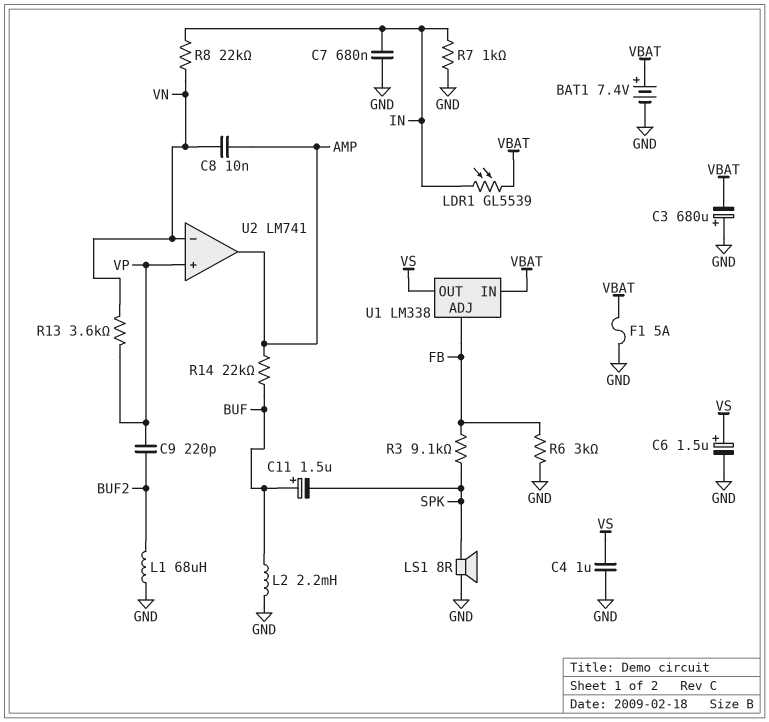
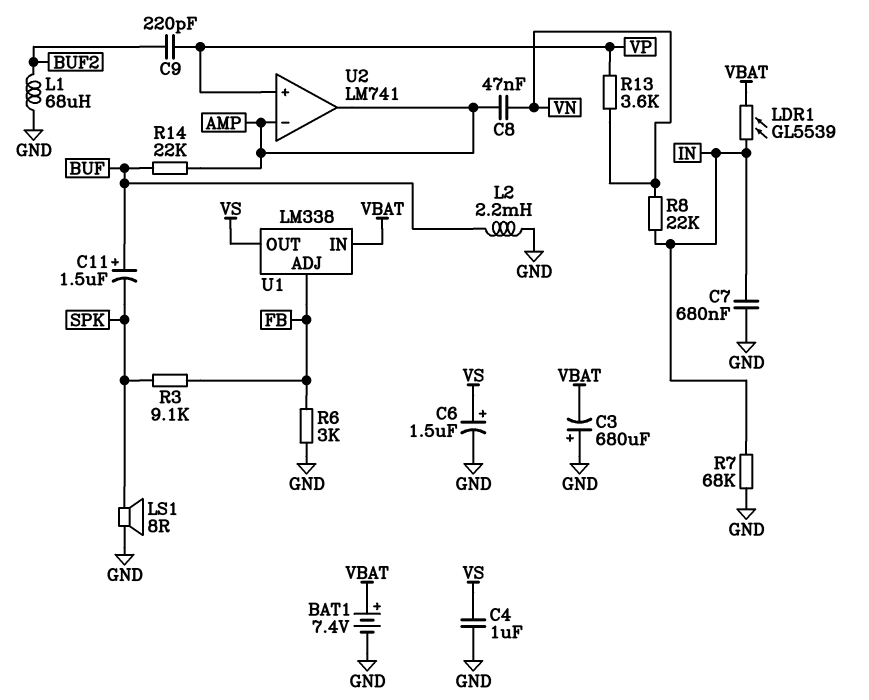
C8: 10nF (AMP, VN) -> 47nF (AMP, VN)
F1: 5A (GND, VBAT) -> none
R7: 1k (GND, IN) -> 68k (GND, IN)
U2 pin in-: VN -> AMP

